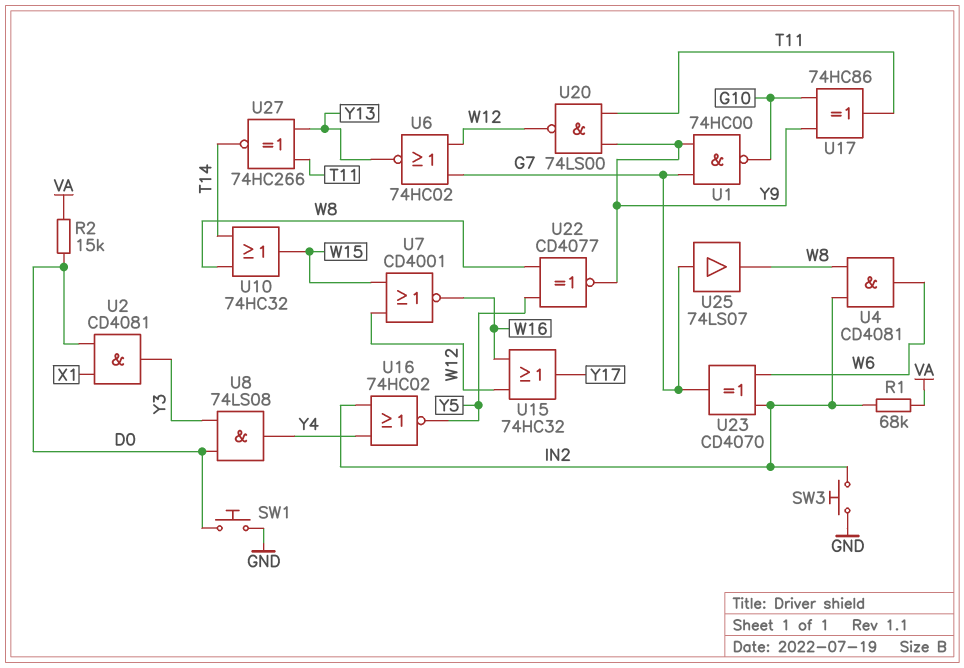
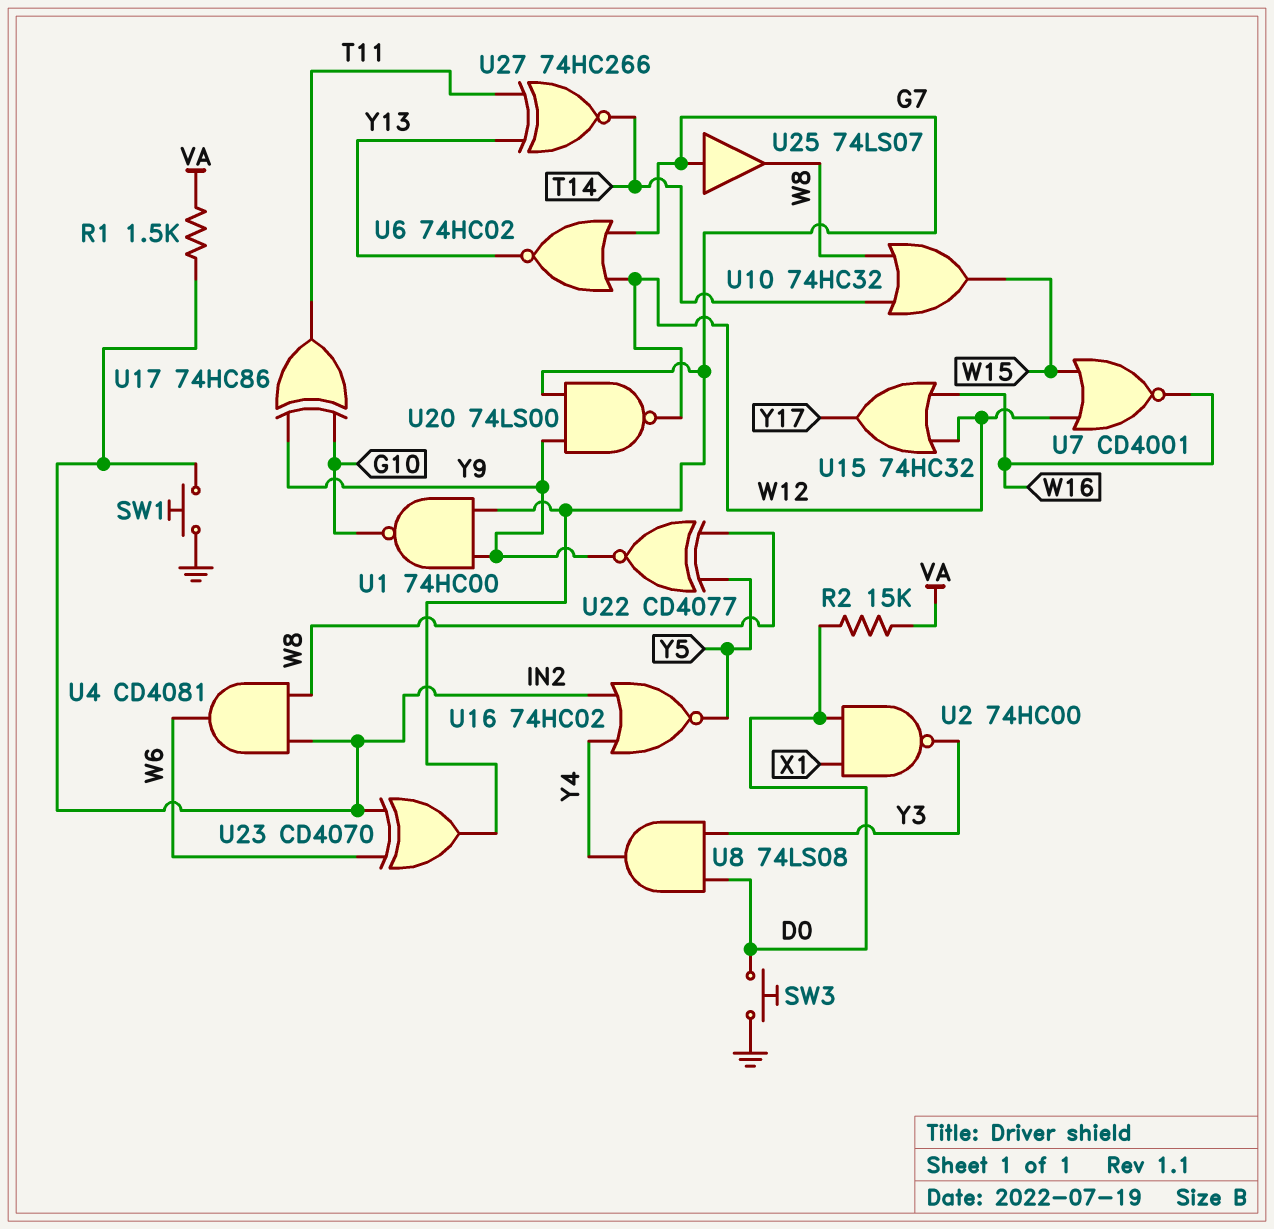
R1: 68k (IN2, VA) -> 1.5k (IN2, VA)
SW1: button (D0, GND) -> button (GND, IN2)
SW3: button (GND, IN2) -> button (D0, GND)
U2: AND CD4081 (in D0, in X1, out Y3) -> NAND 74HC00 (in D0, in X1, out Y3)
U20: NAND 74LS00 (in T11, in Y9, out W12) -> NAND 74LS00 (in G7, in Y9, out W12)

